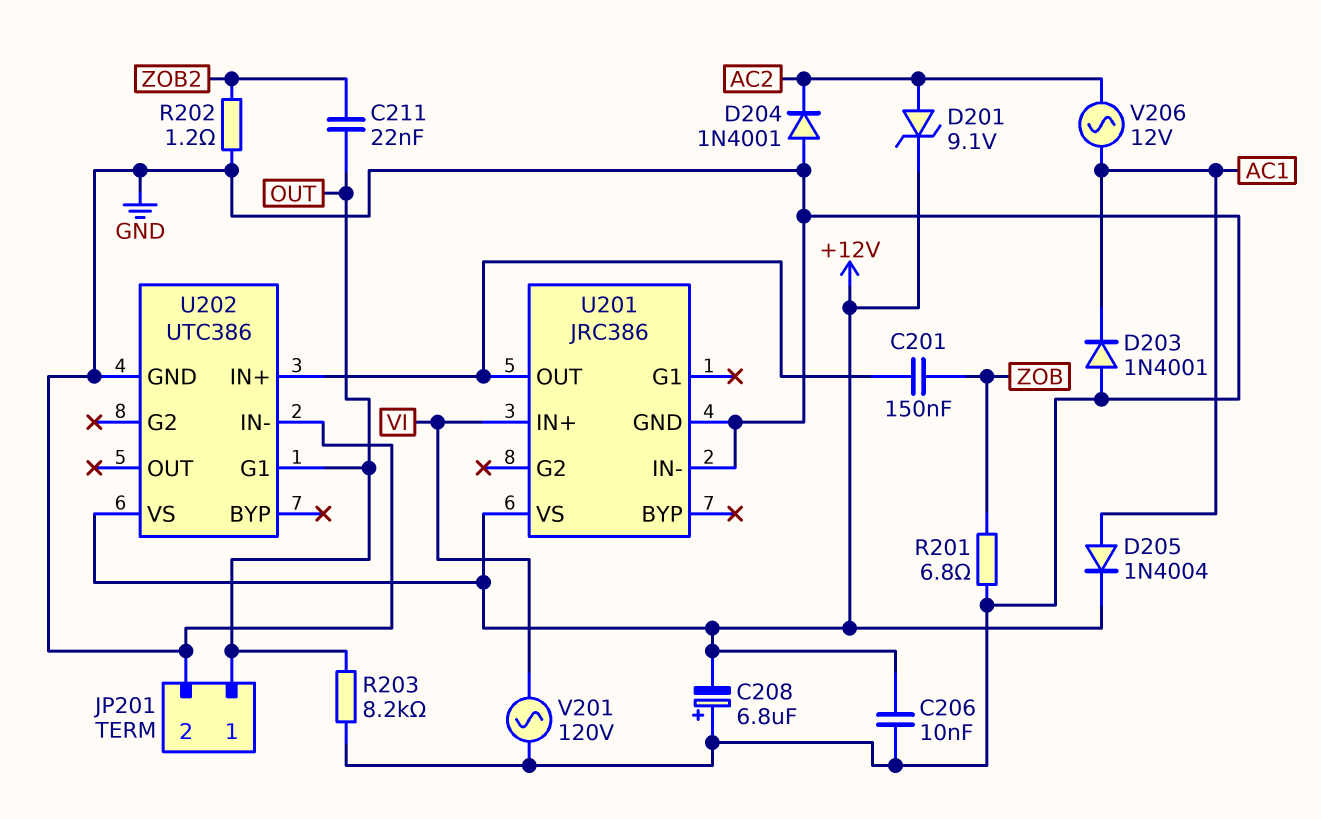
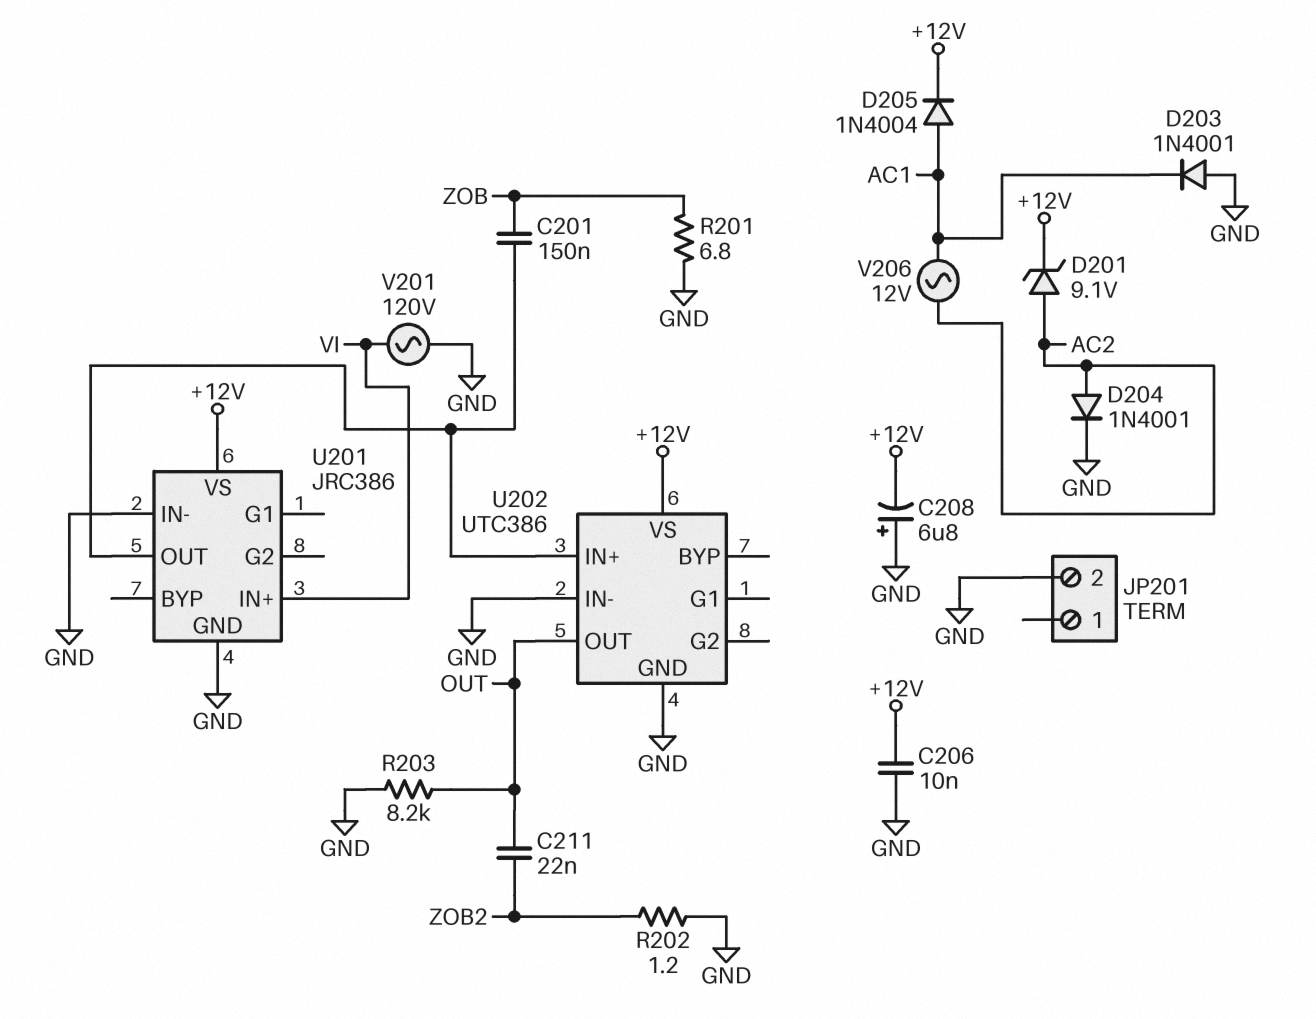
D204: diode 1N4001 (A GND, K AC2) -> diode 1N4001 (A AC2, K GND)
JP201 pin 1: OUT -> none
U202 pin G1: OUT -> none
U202 pin OUT: none -> OUT

